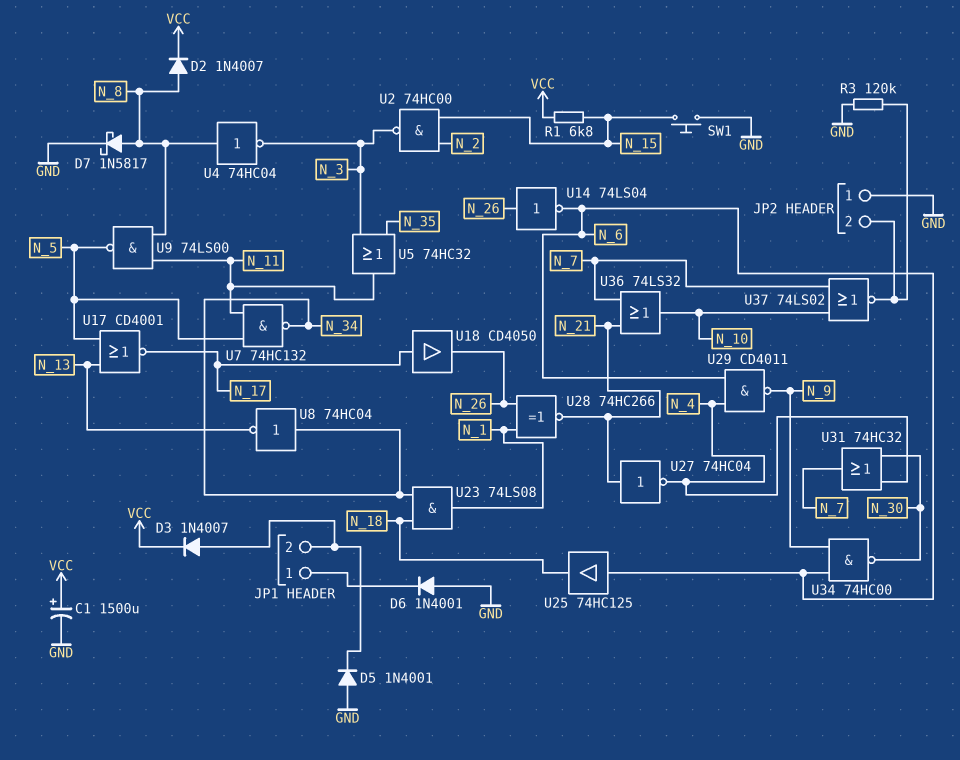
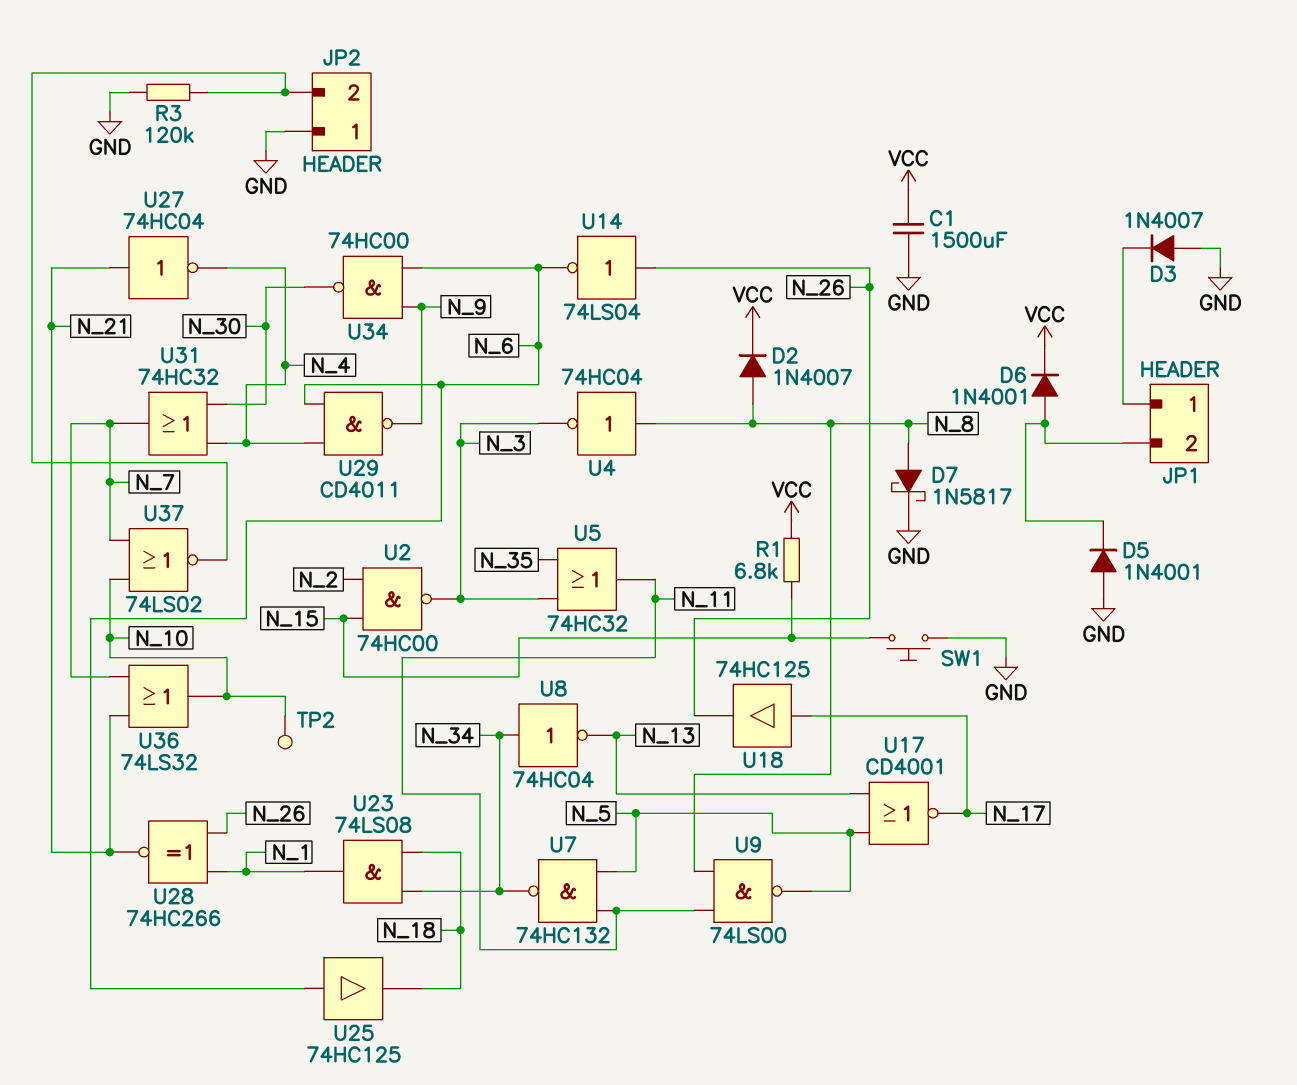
C1: 1500uF (plus VCC, minus GND) -> 1500uF (GND, VCC)
D3: diode 1N4007 (A JP1/2, K VCC) -> diode 1N4007 (A GND, K JP1/1)
D6: diode 1N4001 (A GND, K JP1/1) -> diode 1N4001 (A JP1/2, K VCC)
TP2: none -> test point (N_10)
U18: buffer CD4050 (in N_17, out N_26) -> buffer 74HC125 (in N_17, out N_26)

